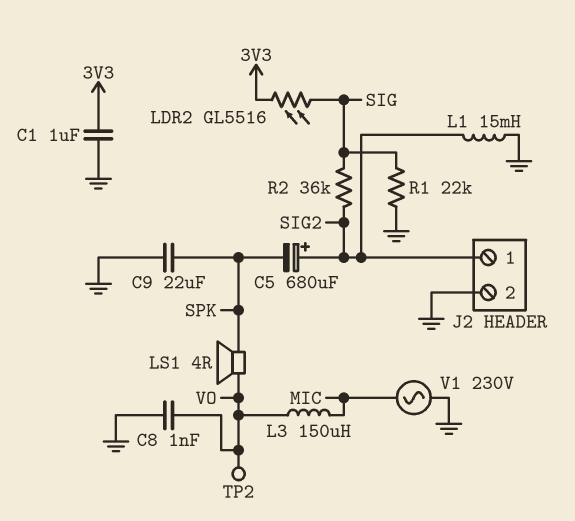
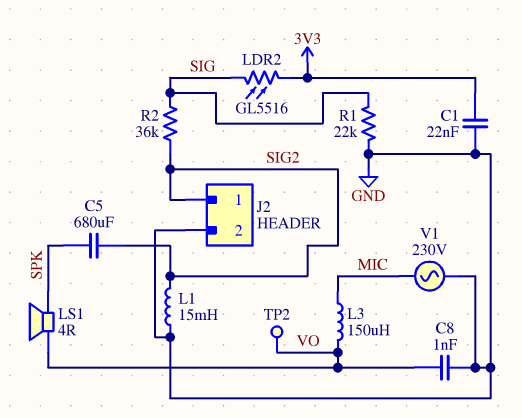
C1: 1uF (3V3, GND) -> 22nF (3V3, GND)
C5: 680uF (plus SIG2, minus SPK) -> 680uF (SIG2, SPK)
C9: 22uF (GND, SPK) -> none

